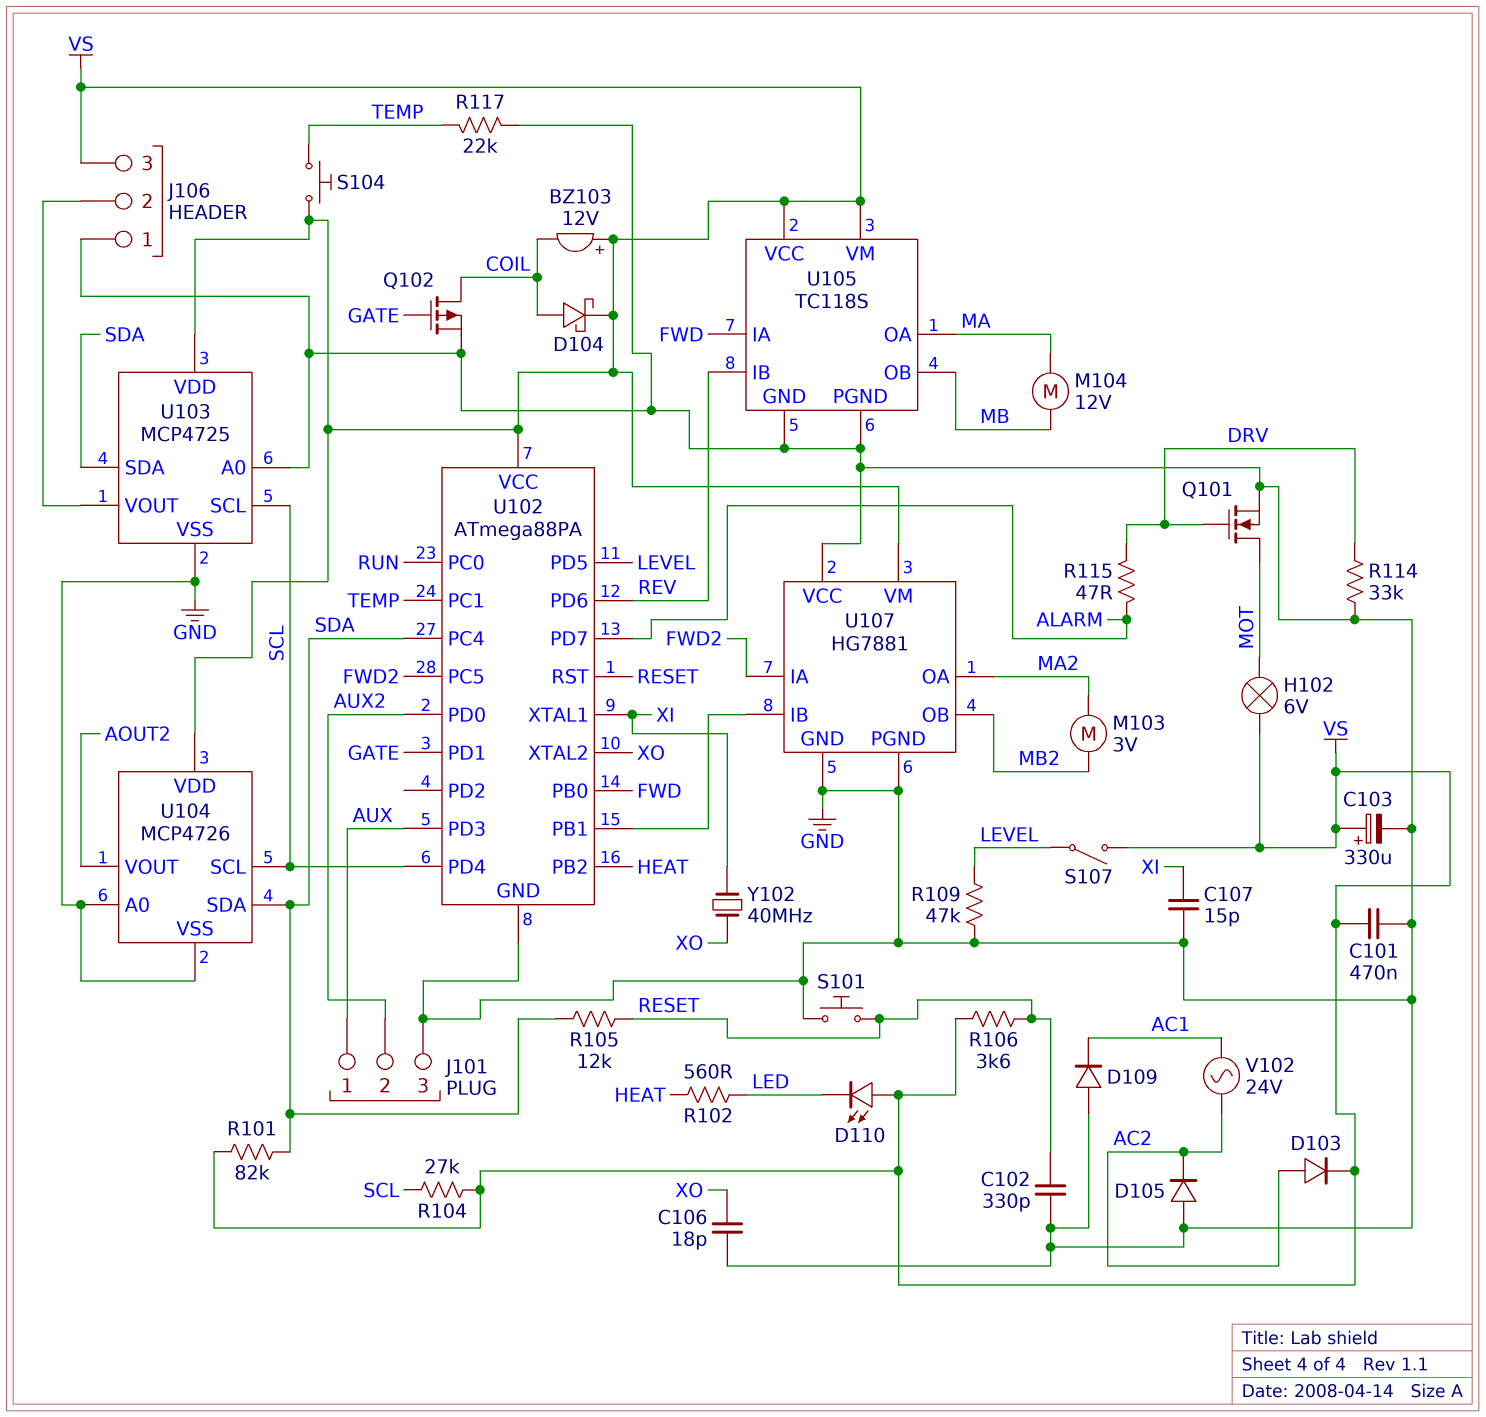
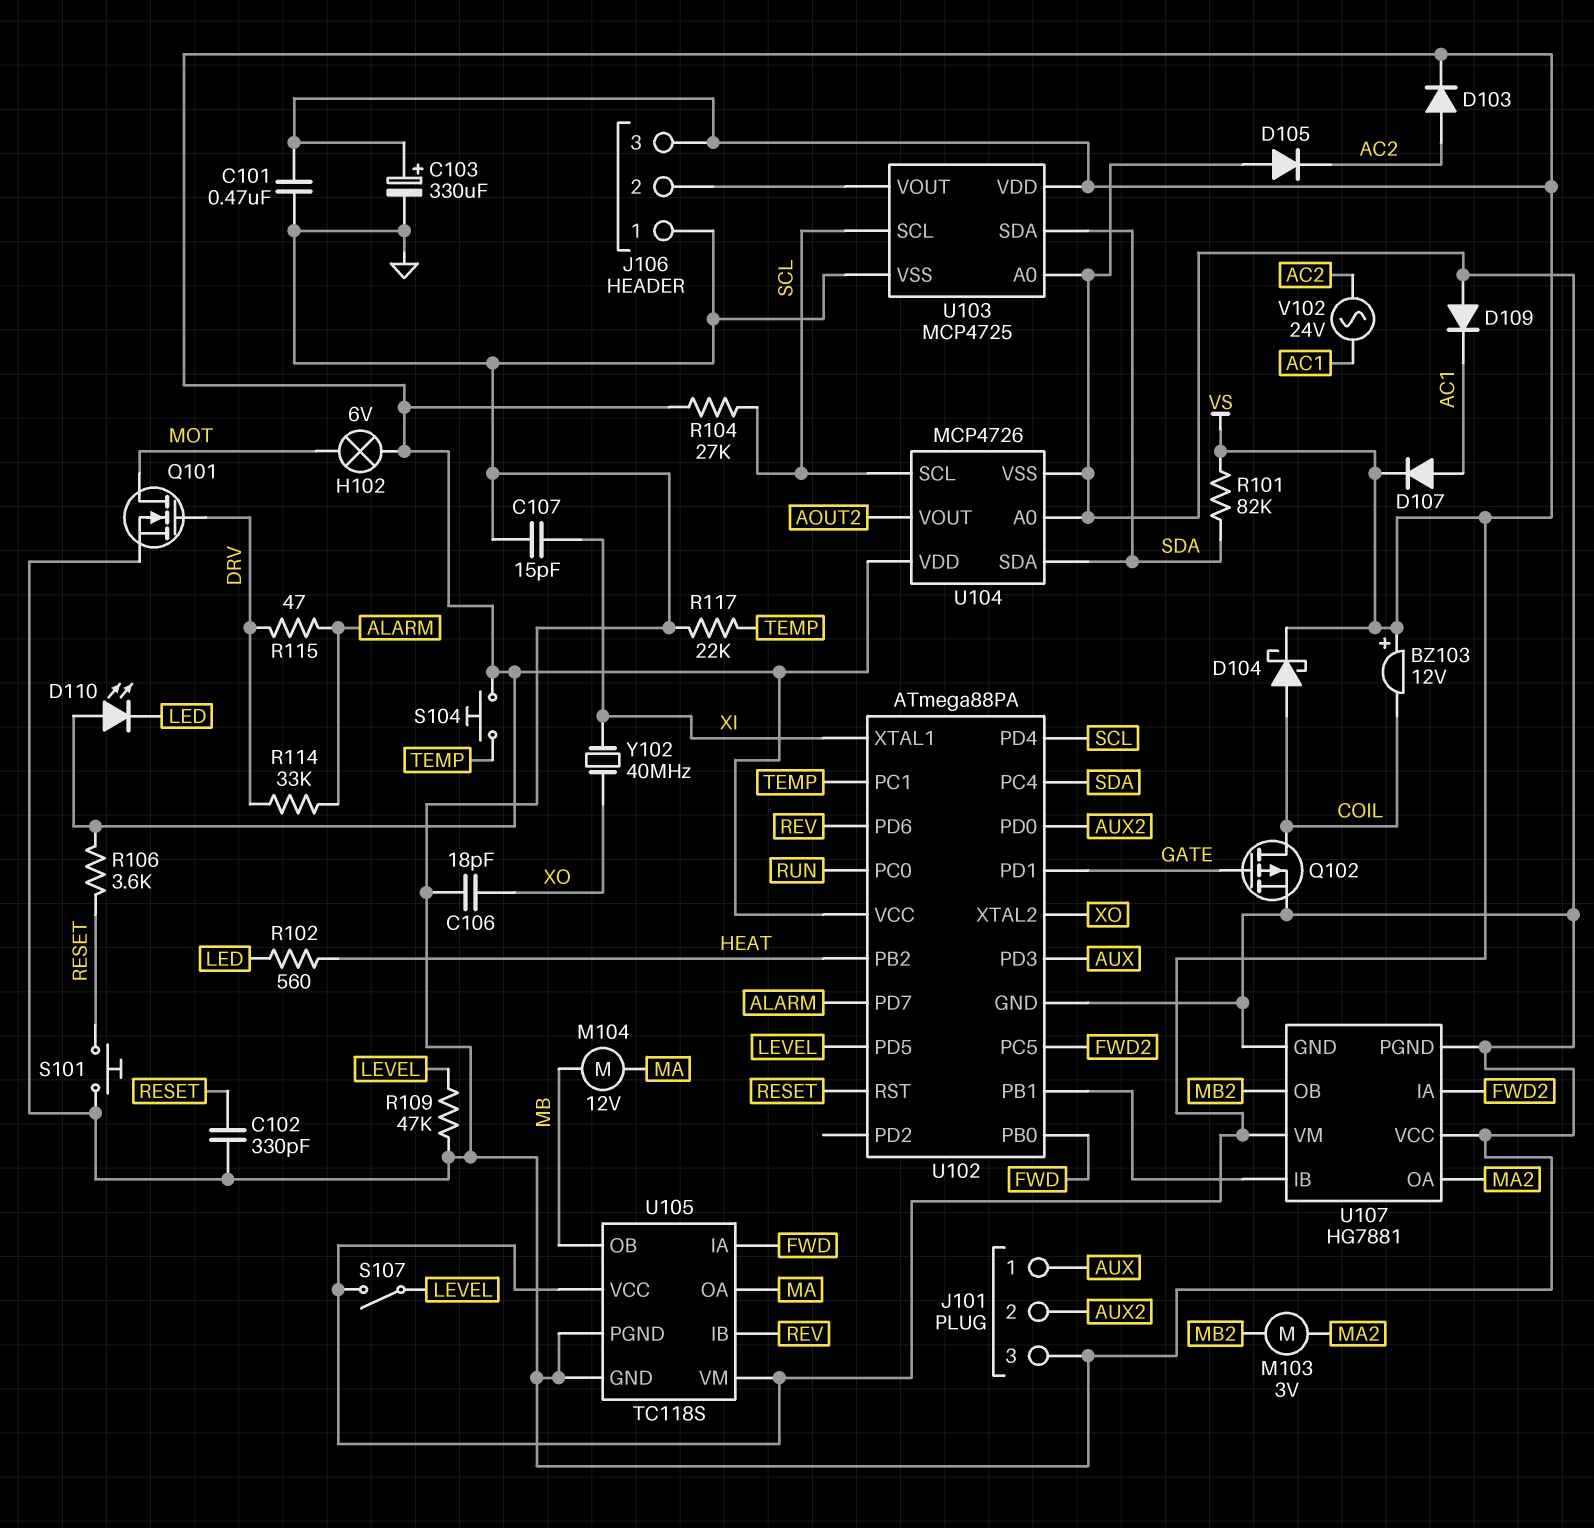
D107: none -> diode (A AC1, K VS)
R105: 12k (RESET, SDA) -> none
R114: 33k (DRV, GND) -> 33k (ALARM, DRV)

